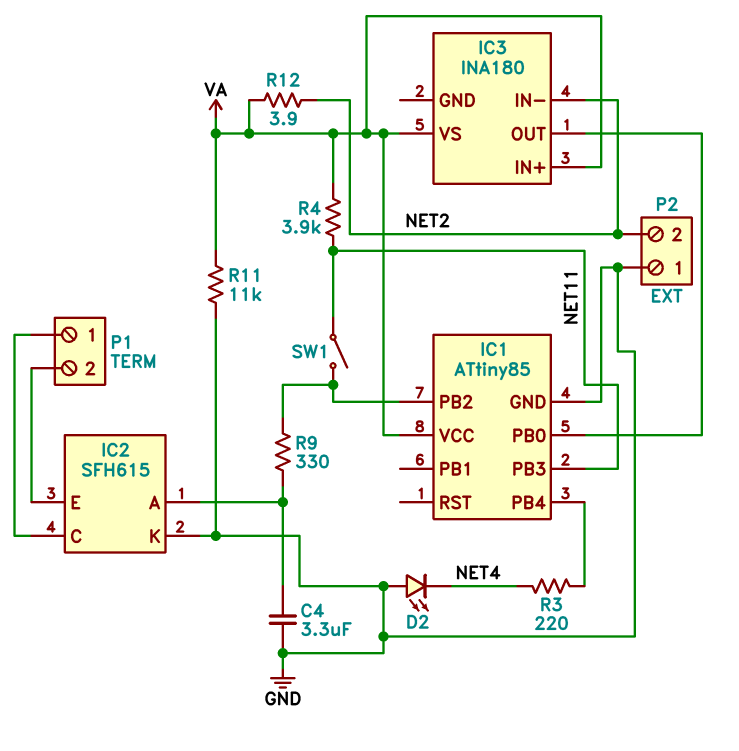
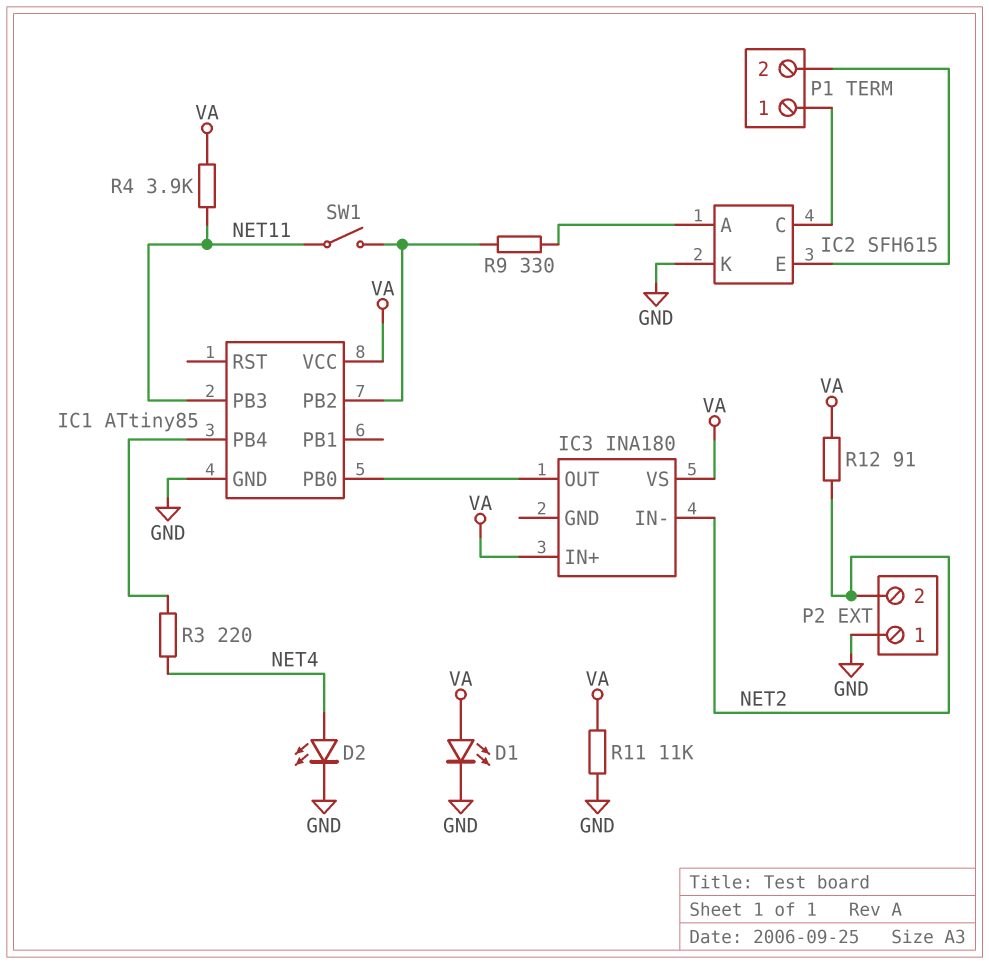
C4: 3.3uF (GND, IC2/A) -> none
D1: none -> LED (A VA, K GND)
D2: LED (A GND, K NET4) -> LED (A NET4, K GND)
R12: 3.9 (NET2, VA) -> 91 (NET2, VA)

